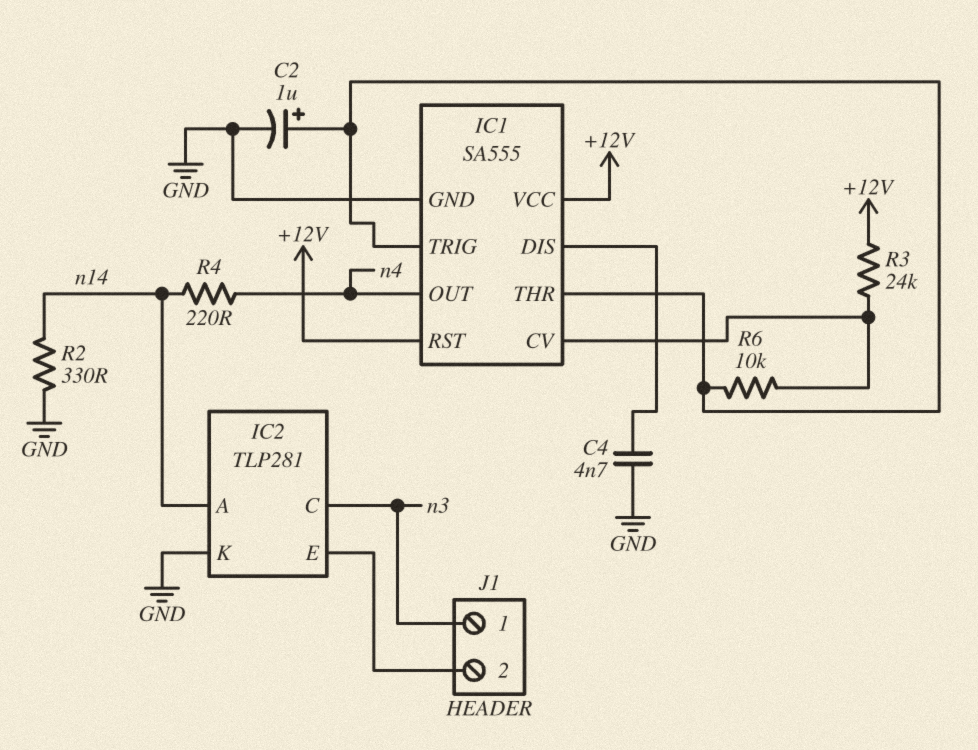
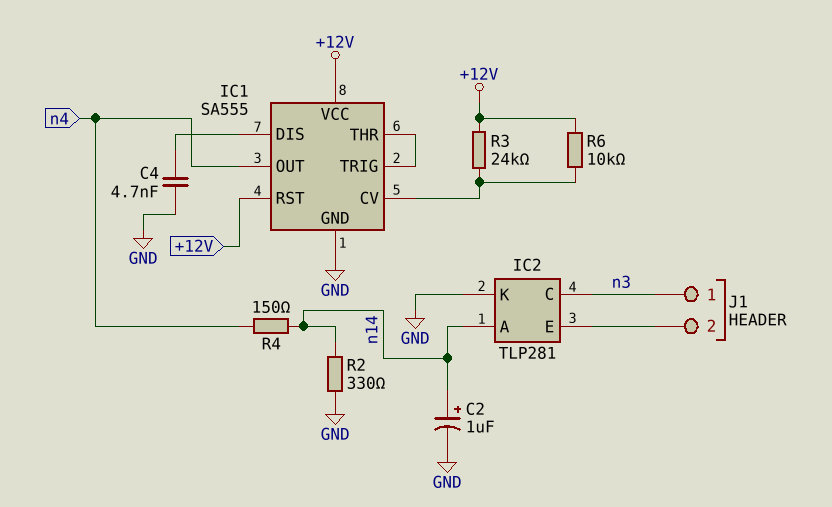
C2: 1uF (plus IC1/THR, minus GND) -> 1uF (plus n14, minus GND)
R4: 220 (n4, n14) -> 150 (n4, n14)
R6: 10k (IC1/CV, IC1/THR) -> 10k (+12V, IC1/CV)

